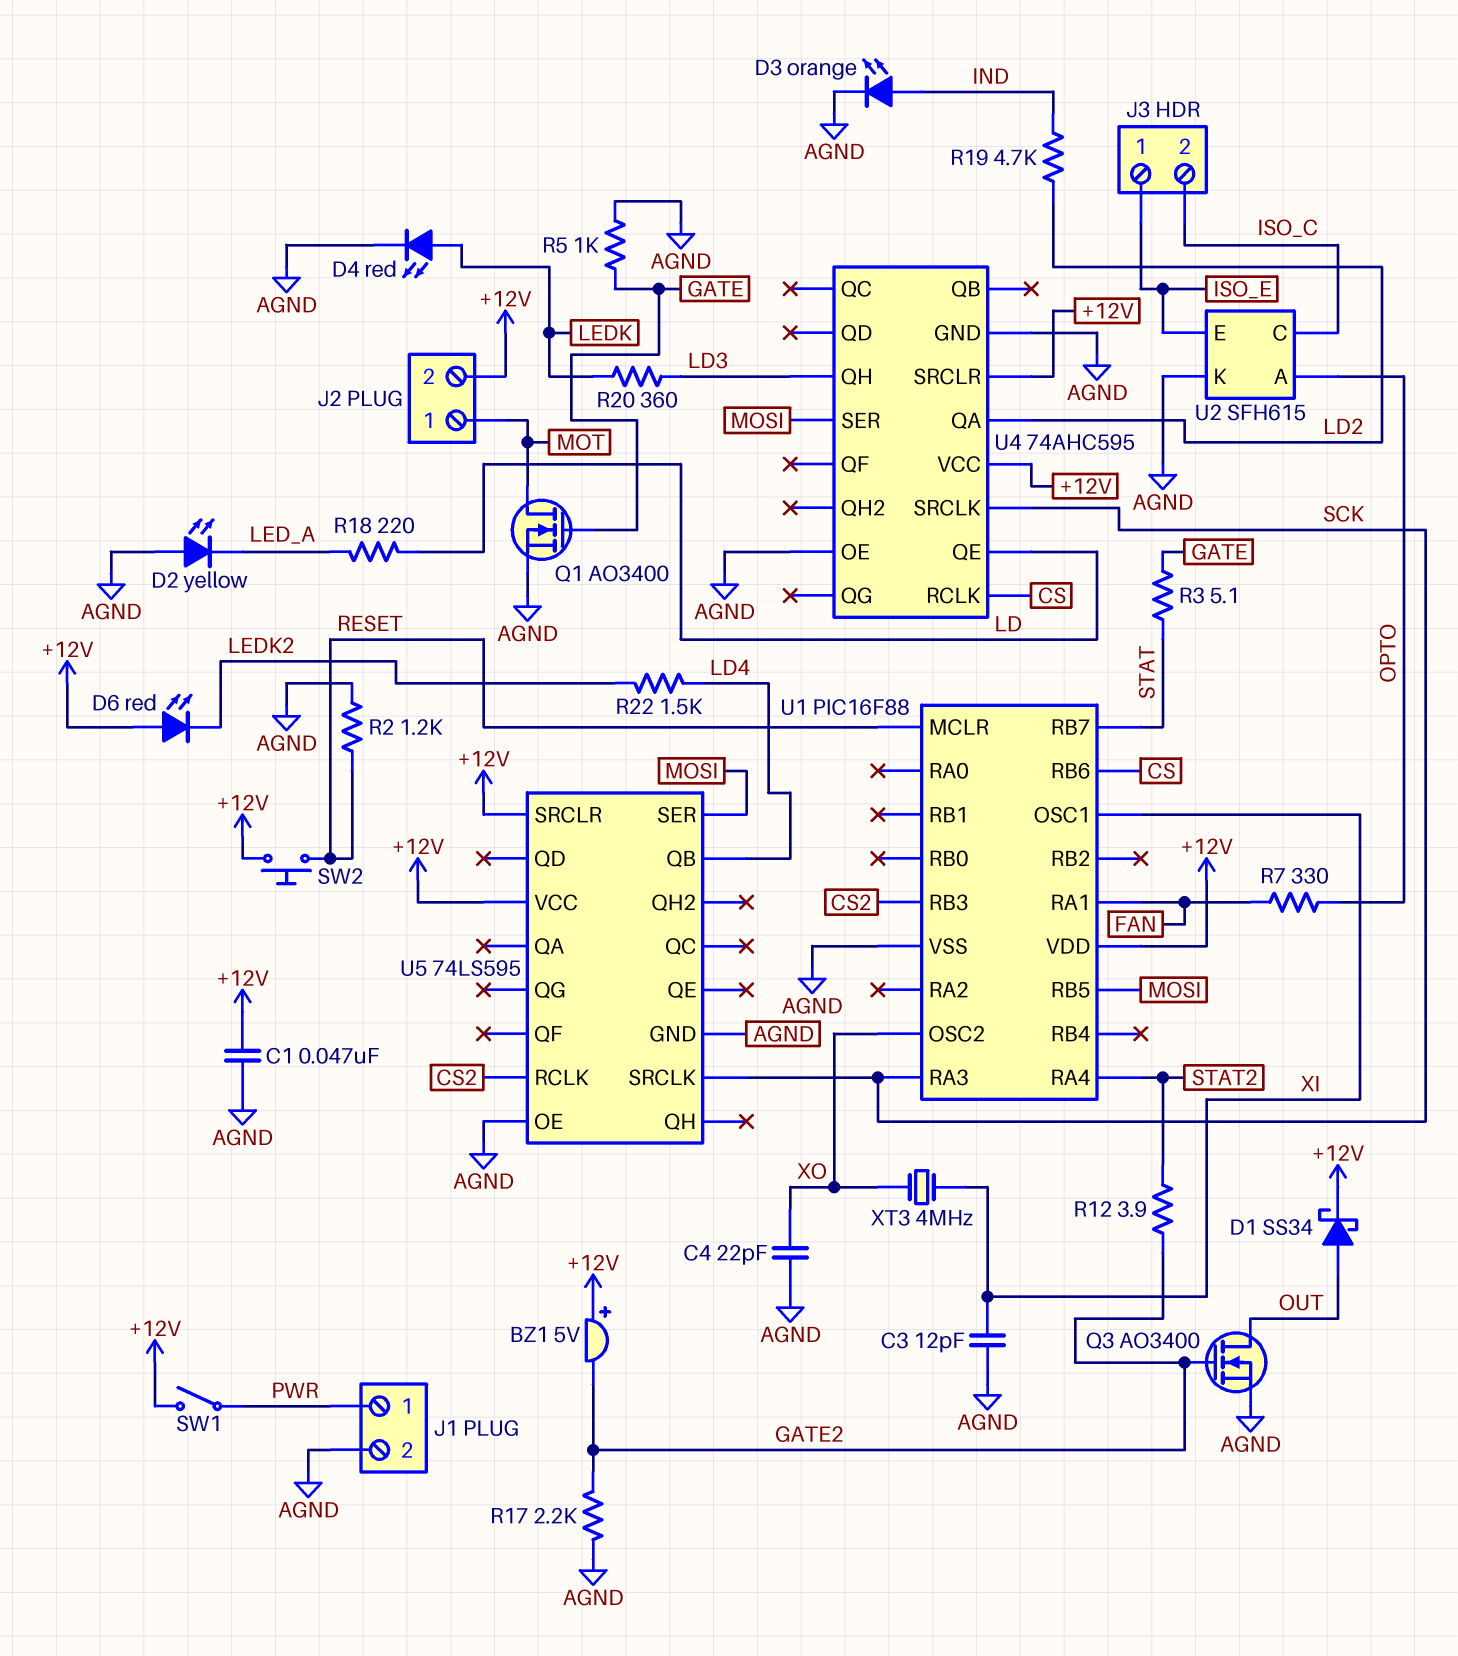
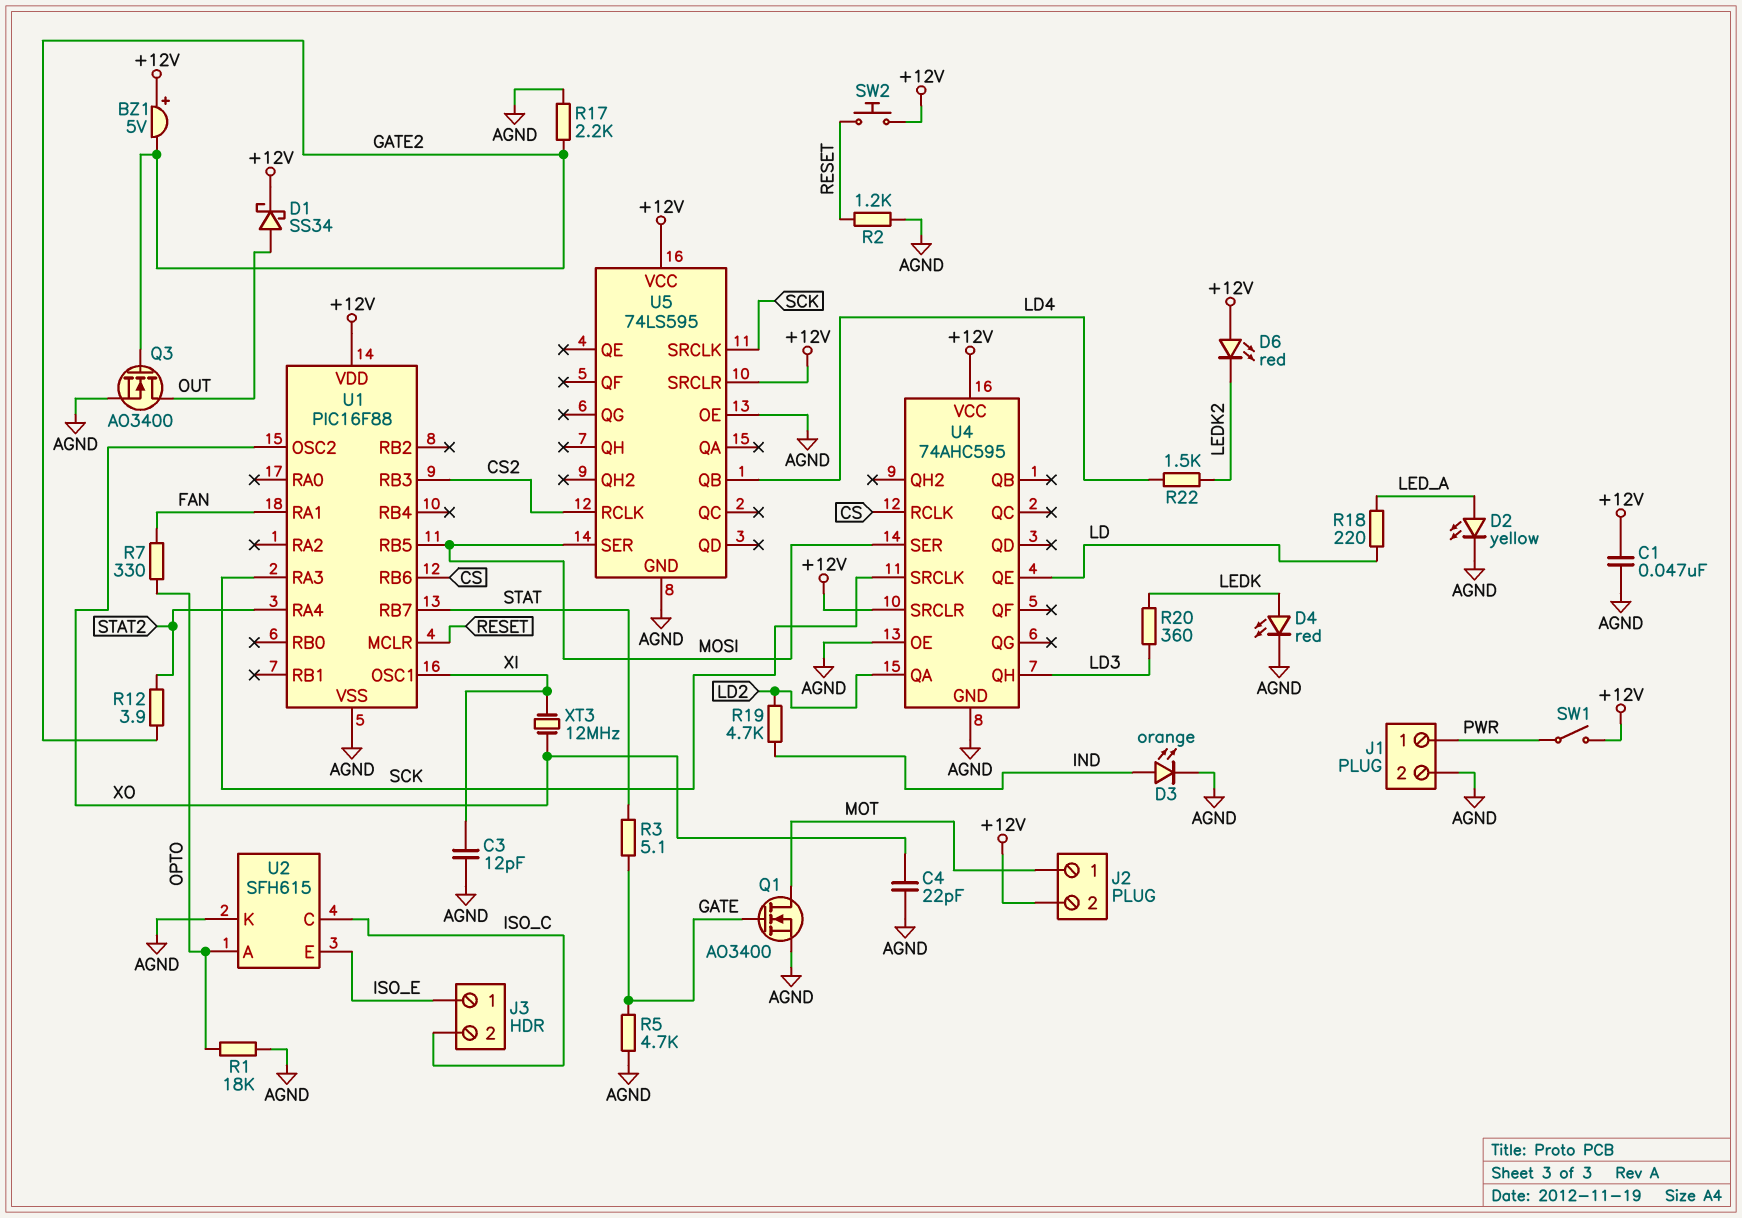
D2: LED yellow (A AGND, K LED_A) -> LED yellow (A LED_A, K AGND)
R1: none -> 18k (AGND, OPTO)
R5: 1k (AGND, GATE) -> 4.7k (AGND, GATE)
XT3: 4MHz (XI, XO) -> 12MHz (XI, XO)

